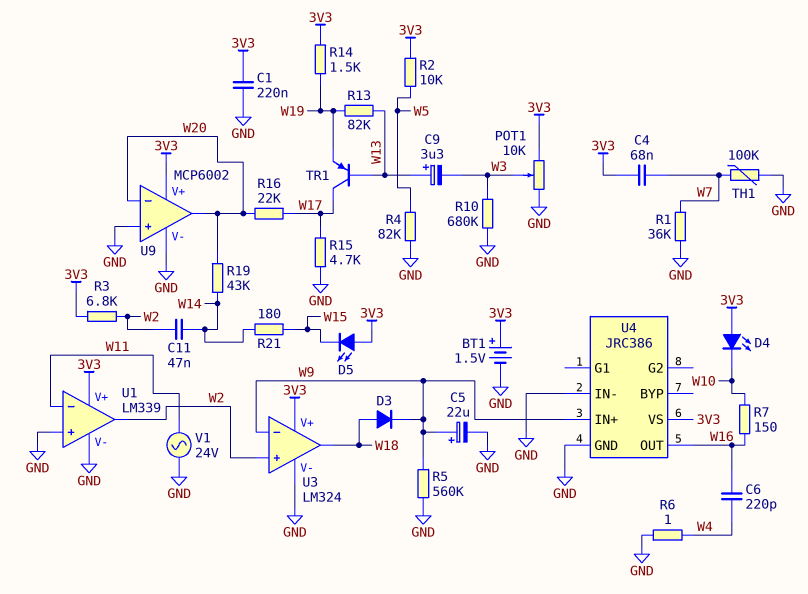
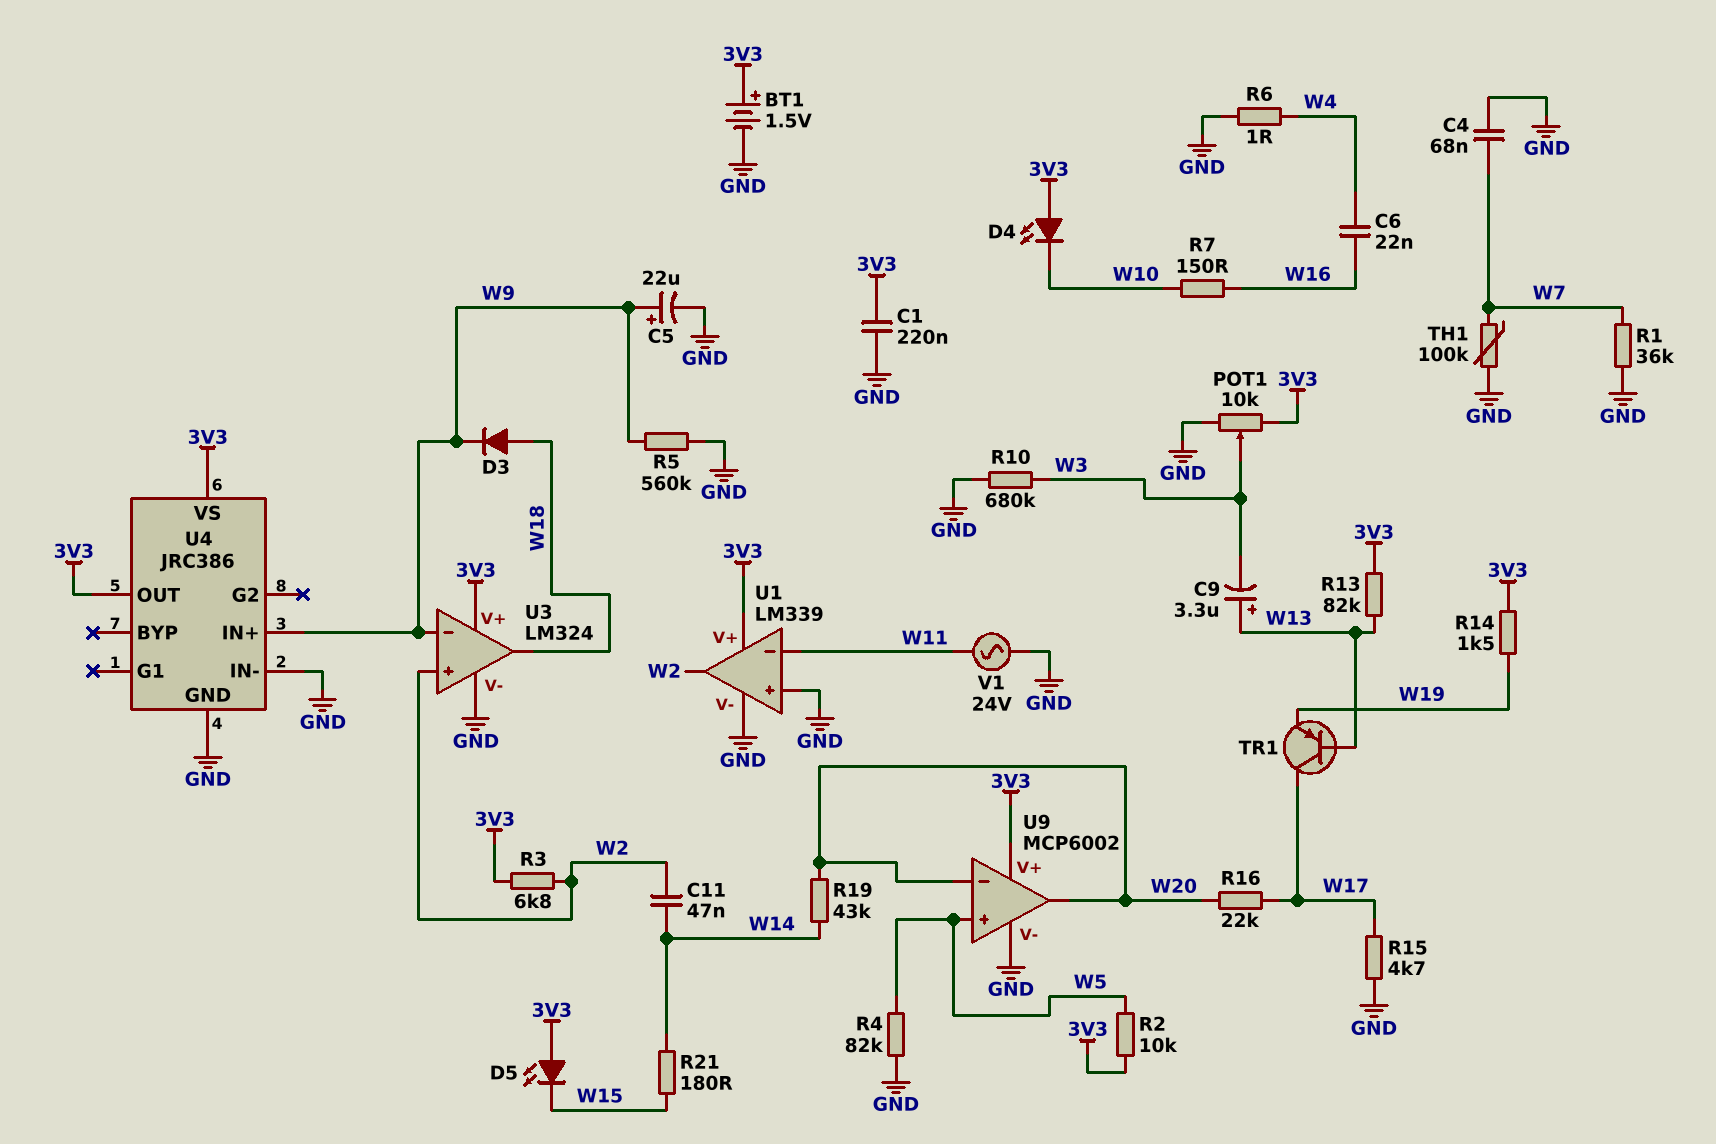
C4: 68nF (3V3, W7) -> 68nF (GND, W7)
C6: 220pF (W4, W16) -> 22nF (W4, W16)
R13: 82k (W13, W19) -> 82k (3V3, W13)
U4 pin OUT: W16 -> 3V3
U9 pin in+: GND -> W5

